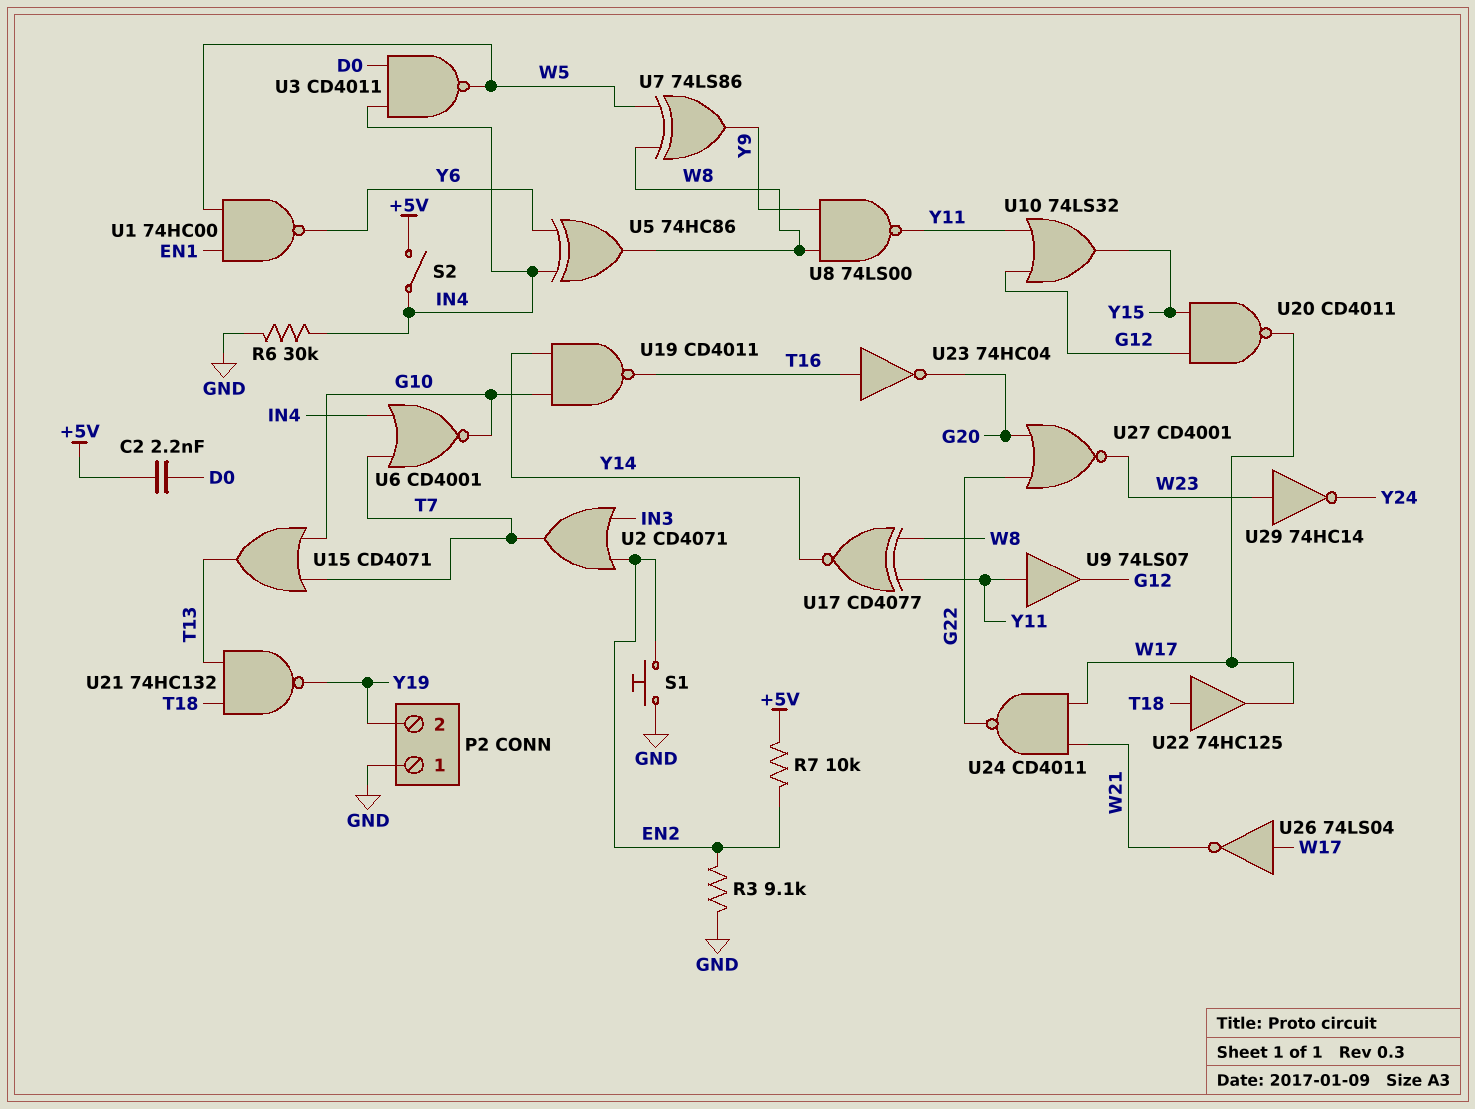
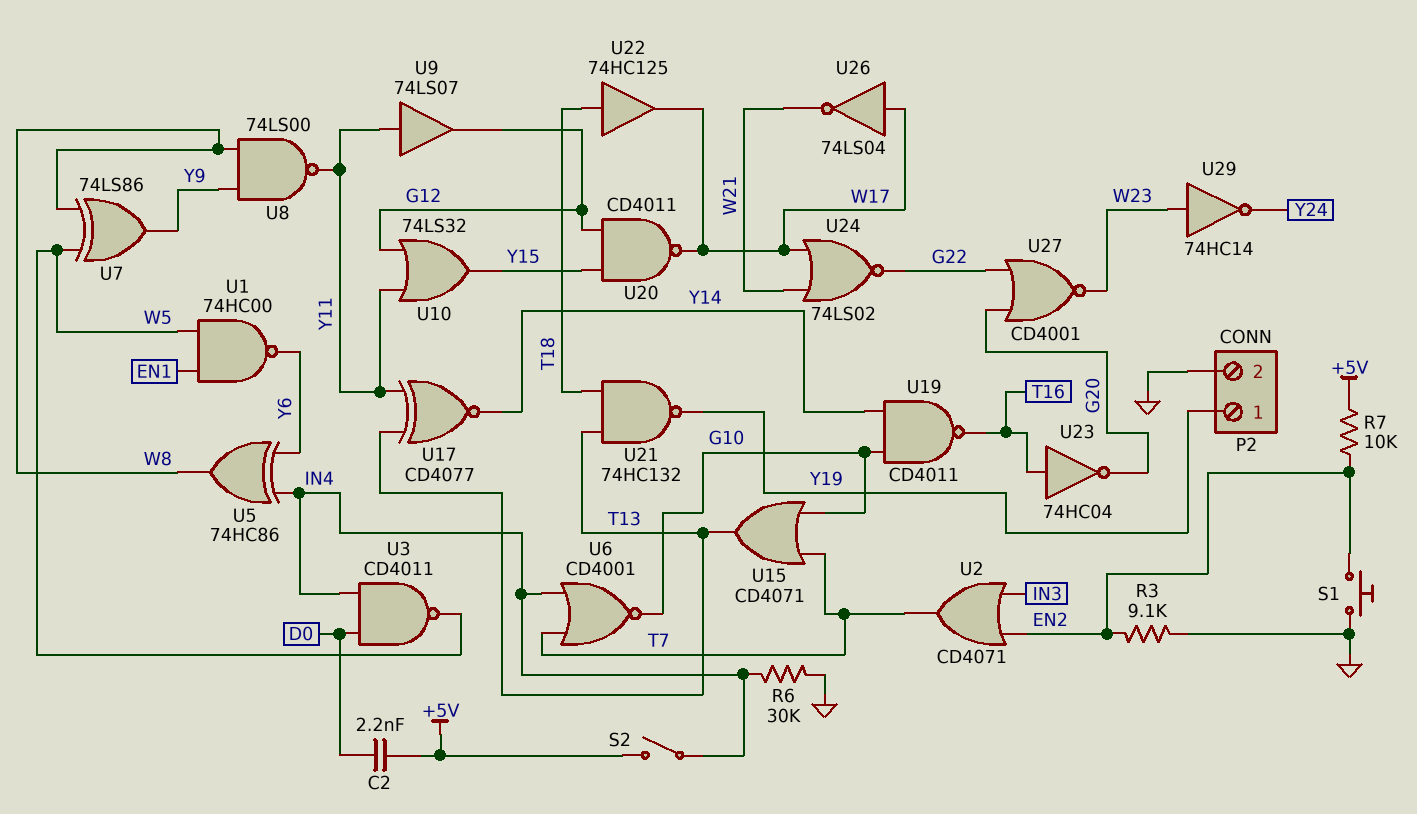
P2 pin 1: GND -> Y19
P2 pin 2: Y19 -> GND
U17: XNOR CD4077 (in W8, in Y11, out Y14) -> XNOR CD4077 (in T13, in Y11, out Y14)
U24: NAND CD4011 (in W17, in W21, out G22) -> NOR 74LS02 (in W17, in W21, out G22)

